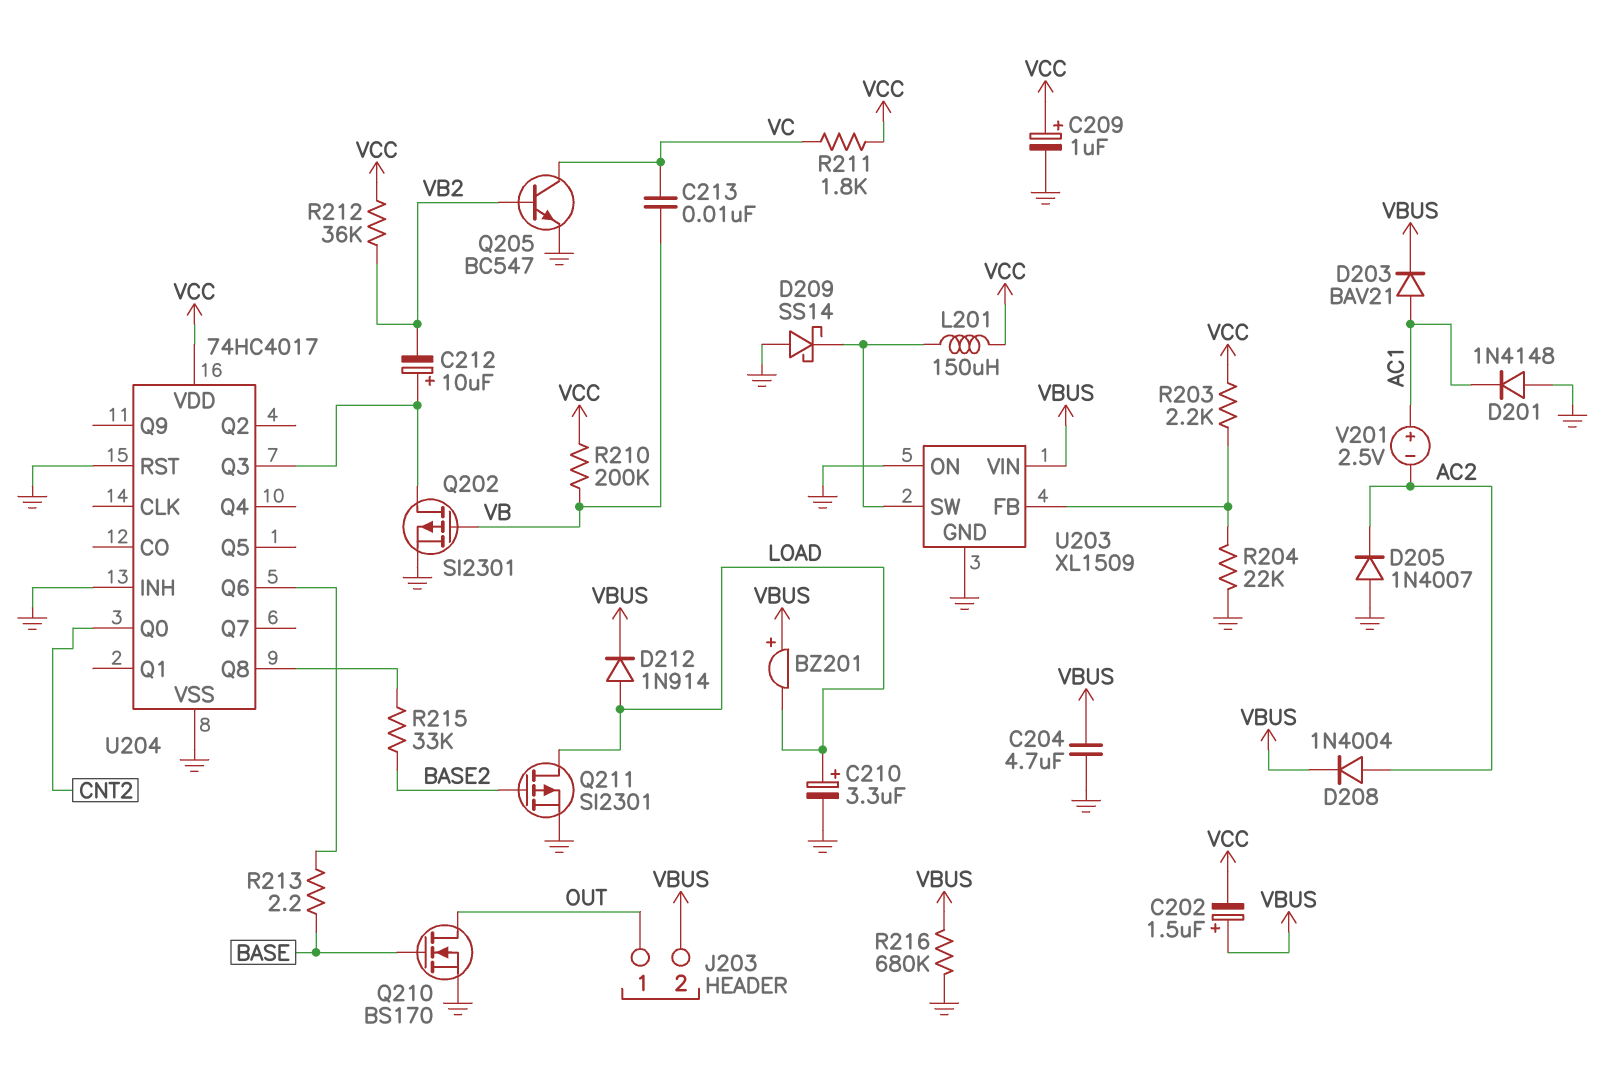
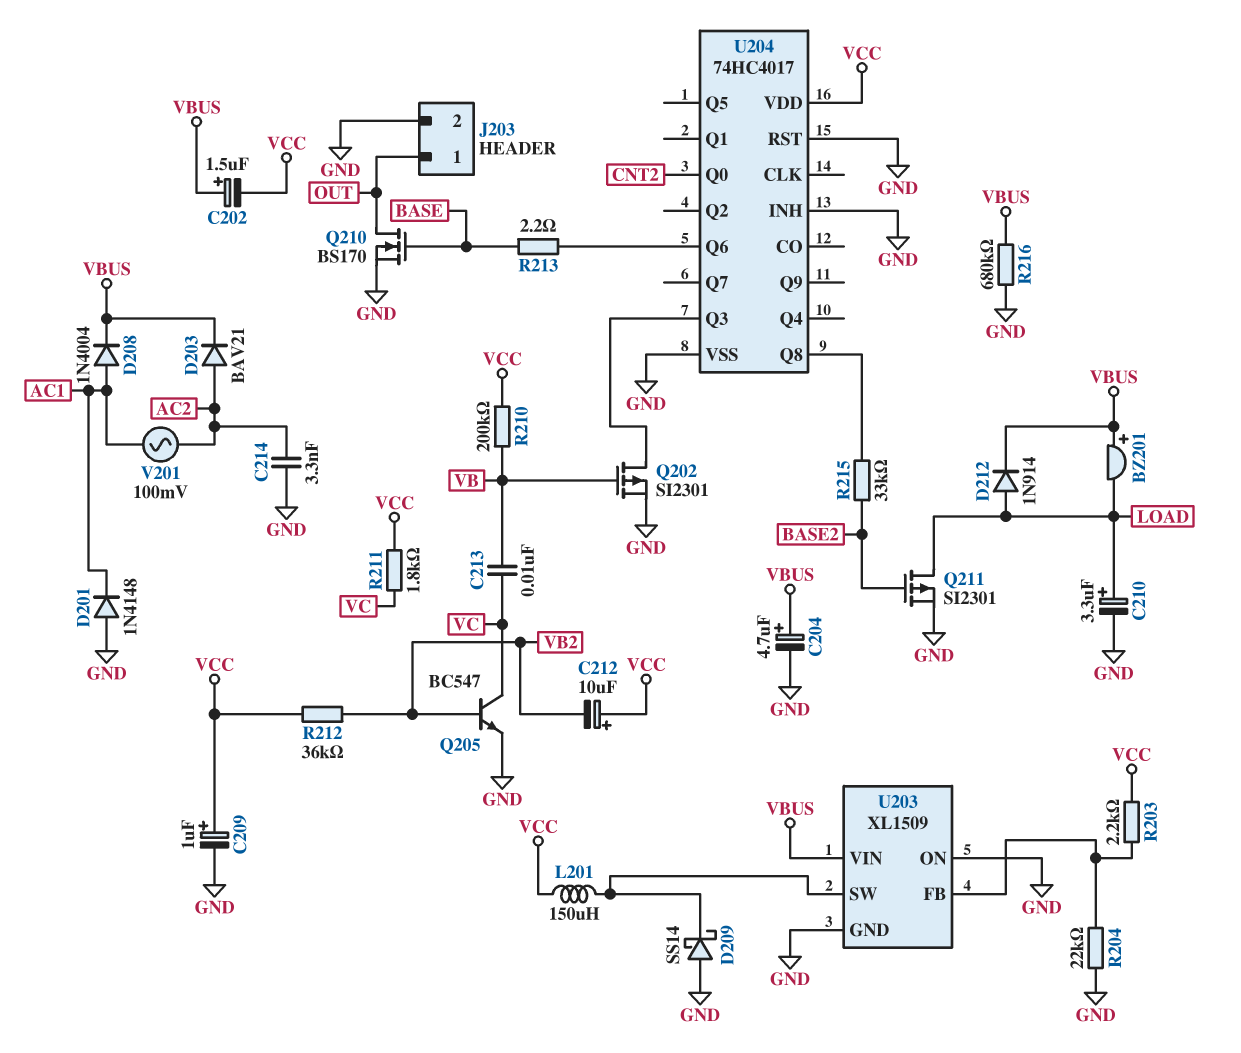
C204: 4.7uF (GND, VBUS) -> 4.7uF (plus VBUS, minus GND)
C212: 10uF (plus U204/Q3, minus VB2) -> 10uF (plus VCC, minus VB2)
C214: none -> 3.3nF (AC2, GND)
D203: diode BAV21 (A AC1, K VBUS) -> diode BAV21 (A AC2, K VBUS)
D205: diode 1N4007 (A GND, K AC2) -> none
D208: diode 1N4004 (A AC2, K VBUS) -> diode 1N4004 (A AC1, K VBUS)
J203 pin 2: VBUS -> GND
V201: 2.5V (plus AC1, minus AC2) -> AC 100mV (AC1, AC2)

